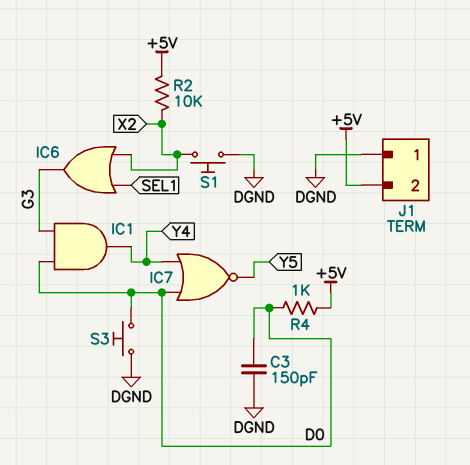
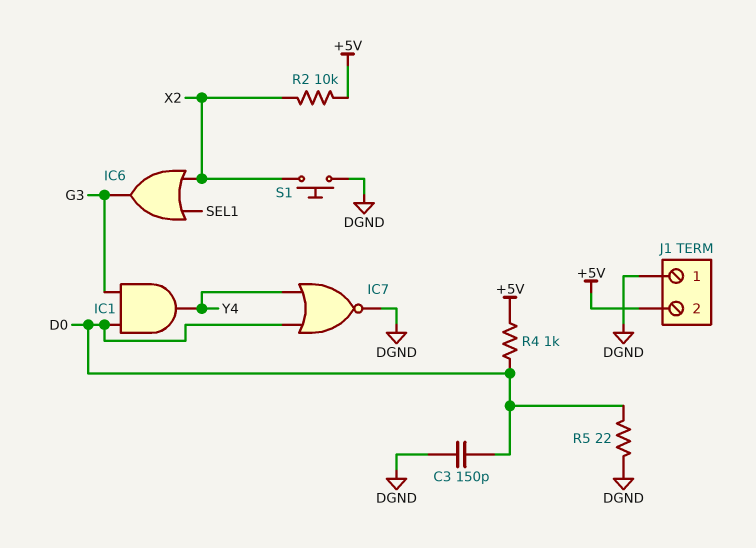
IC7: NOR (in D0, in Y4, out Y5) -> NOR (in D0, in Y4, out DGND)
R5: none -> 22 (D0, DGND)
S3: button (D0, DGND) -> none

